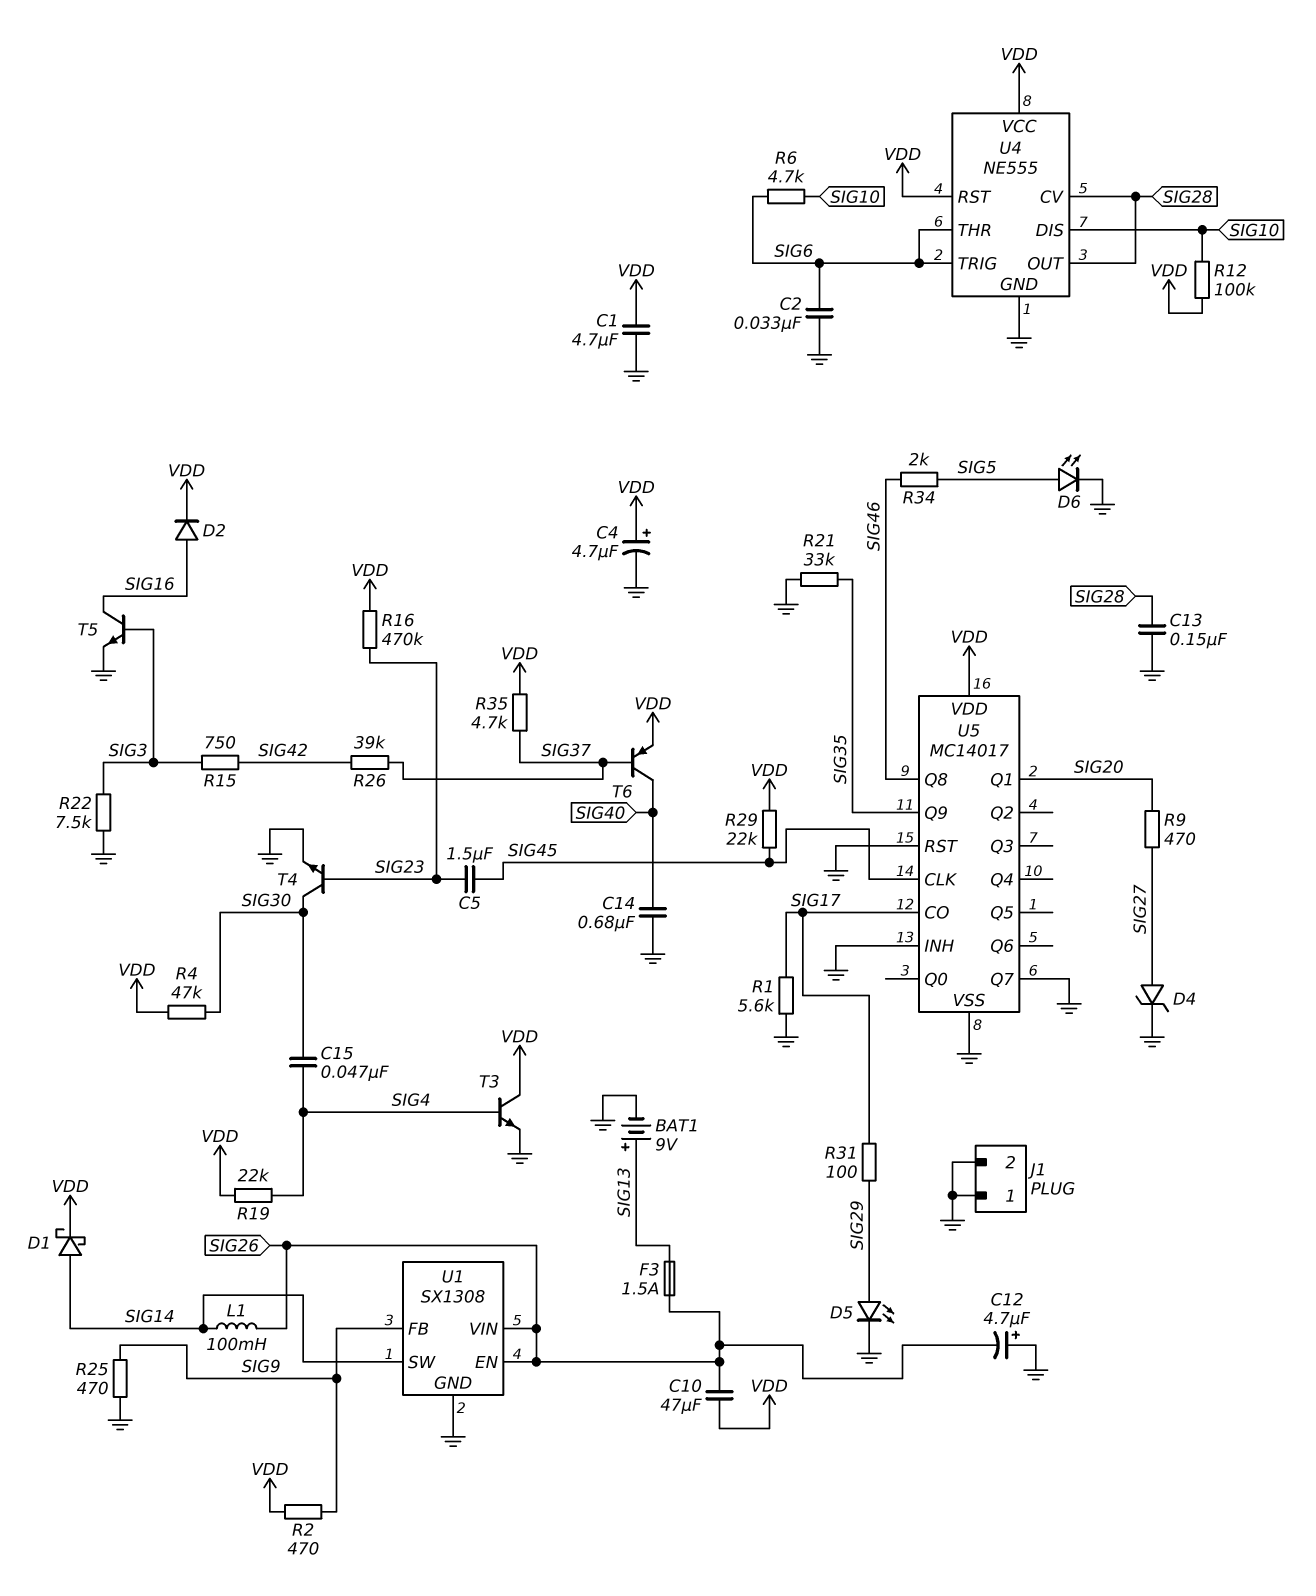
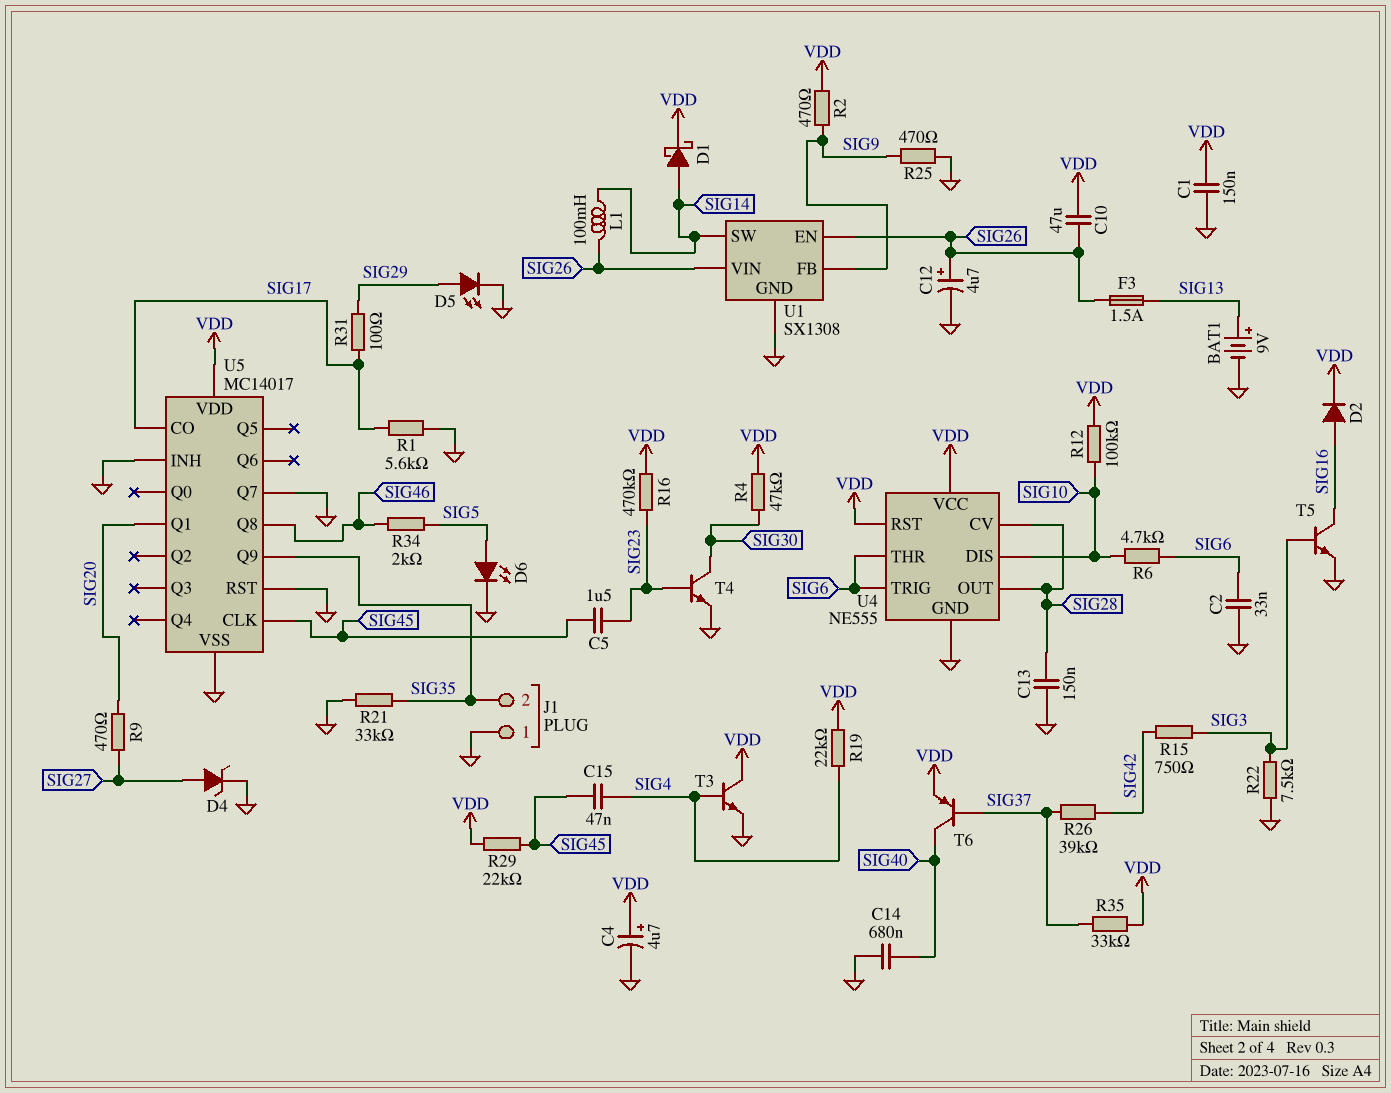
C1: 4.7uF (GND, VDD) -> 150nF (GND, VDD)
C12: 4.7uF (plus GND, minus SIG26) -> 4.7uF (plus SIG26, minus GND)
C15: 47nF (SIG4, SIG30) -> 47nF (SIG4, SIG45)
J1 pin 2: GND -> SIG35
R35: 4.7k (SIG37, VDD) -> 33k (SIG37, VDD)

